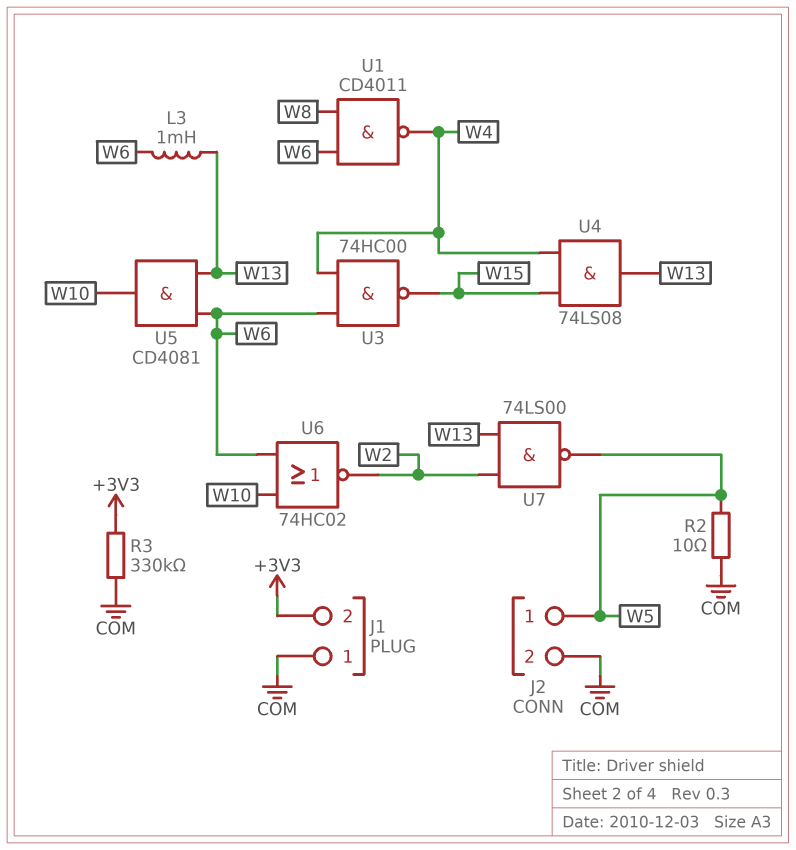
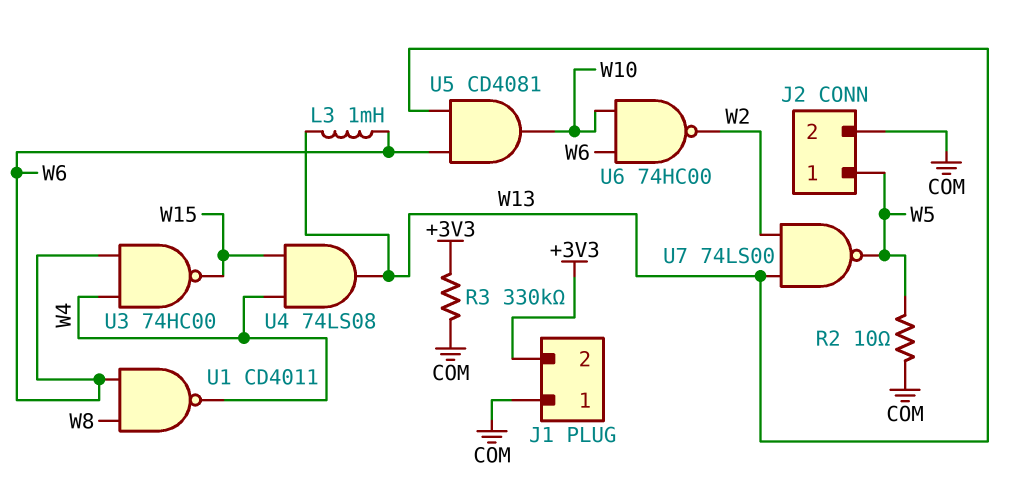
U6: NOR 74HC02 (in W6, in W10, out W2) -> NAND 74HC00 (in W6, in W10, out W2)

